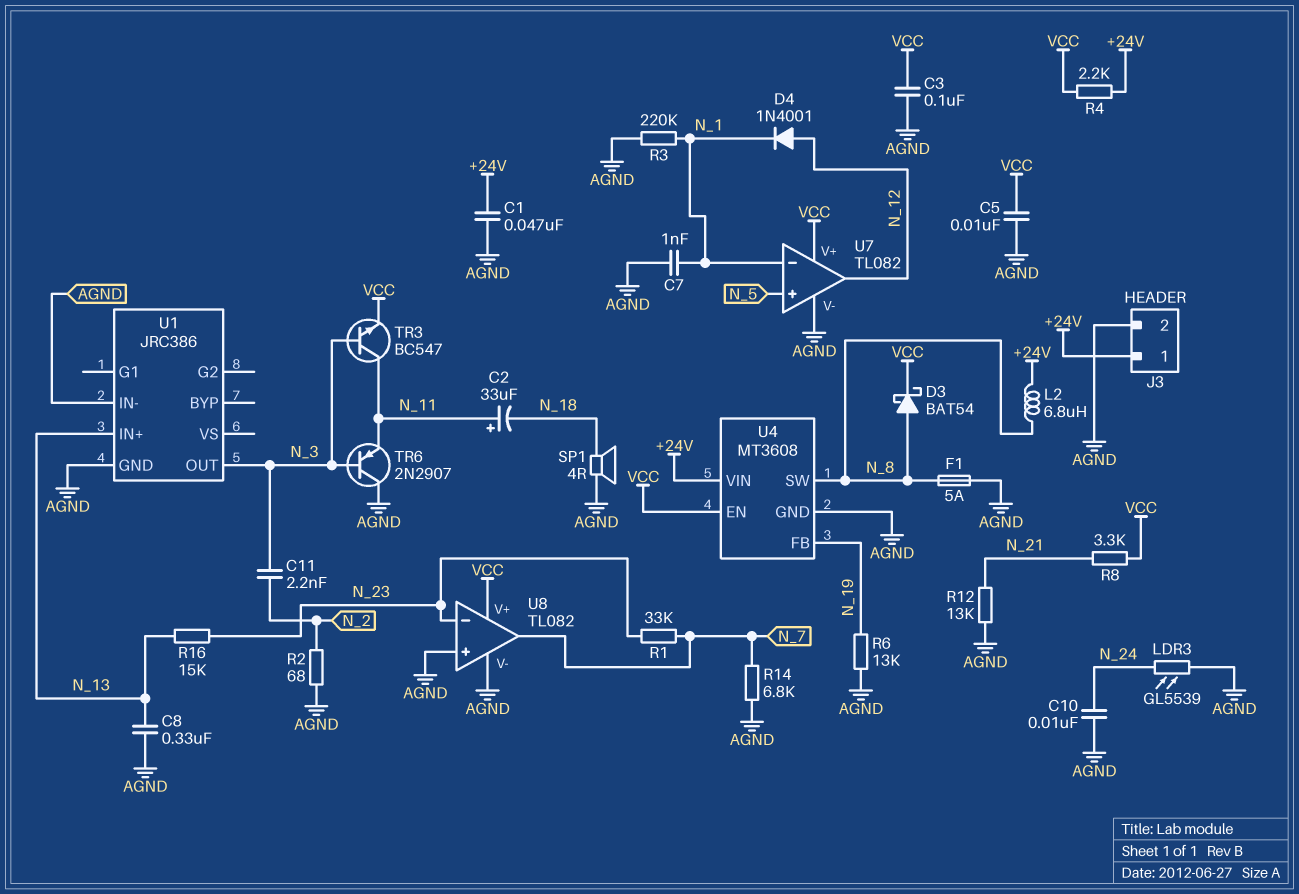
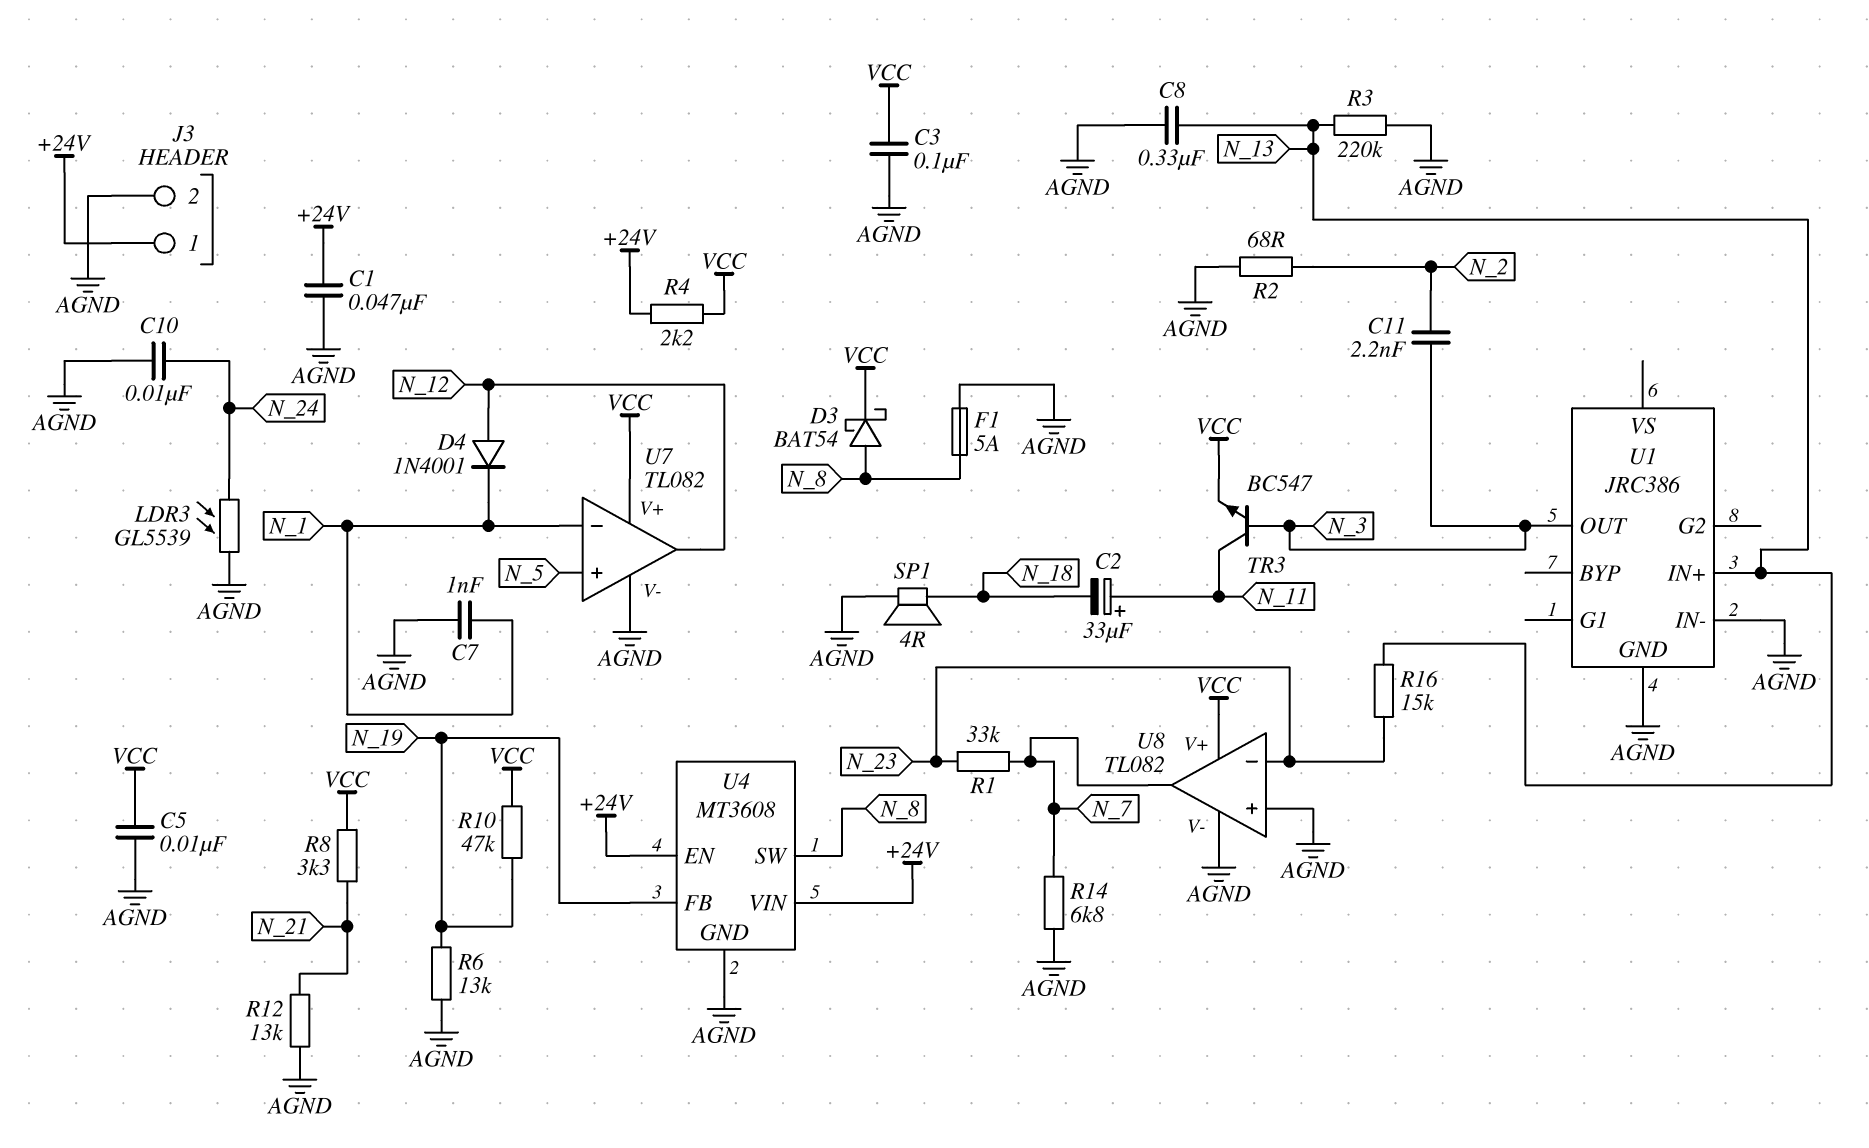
L2: 6.8uH (+24V, N_8) -> none
R3: 220k (AGND, N_1) -> 220k (AGND, N_13)
R10: none -> 47k (N_19, VCC)
TR6: PNP 2N2907 (B N_3, C AGND, E N_11) -> none
U4 pin EN: VCC -> +24V

